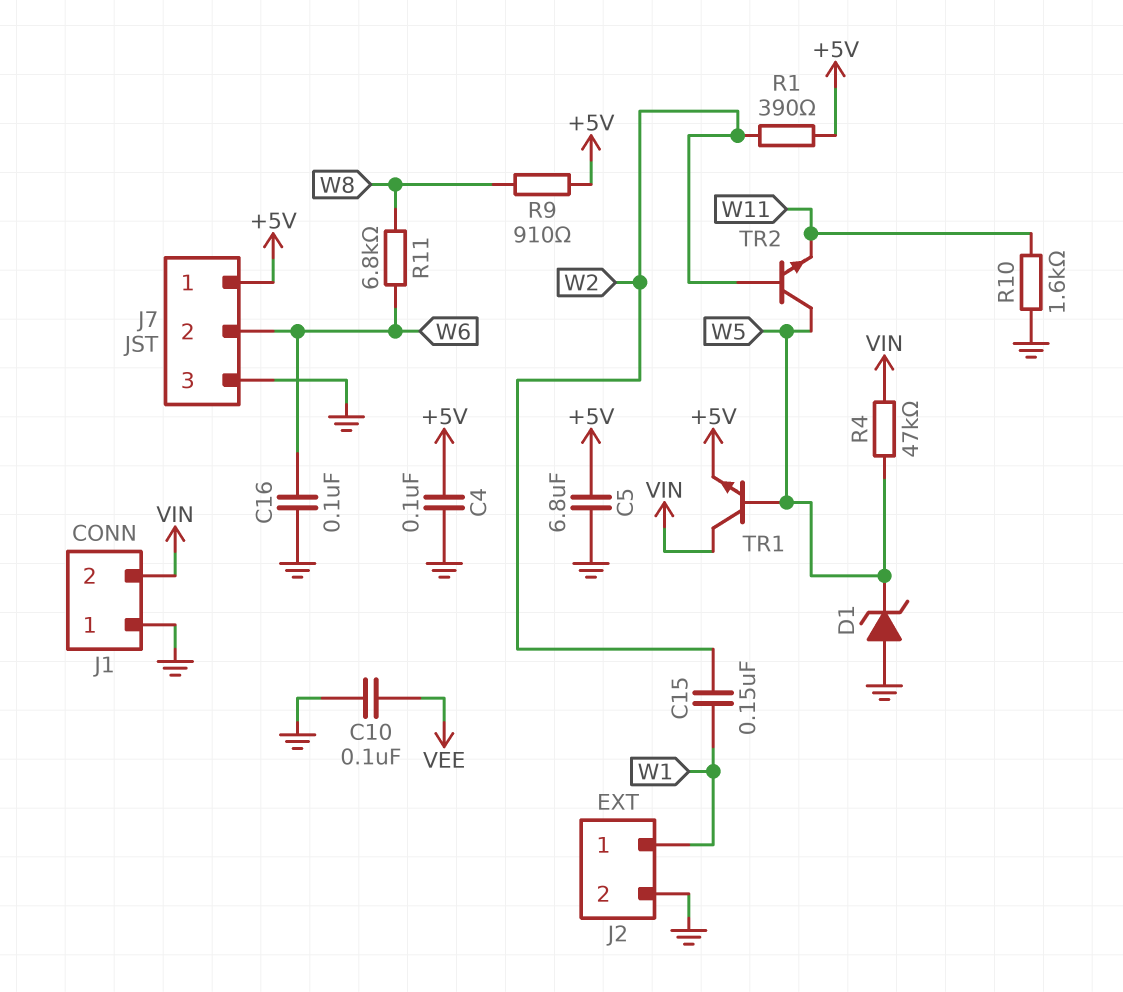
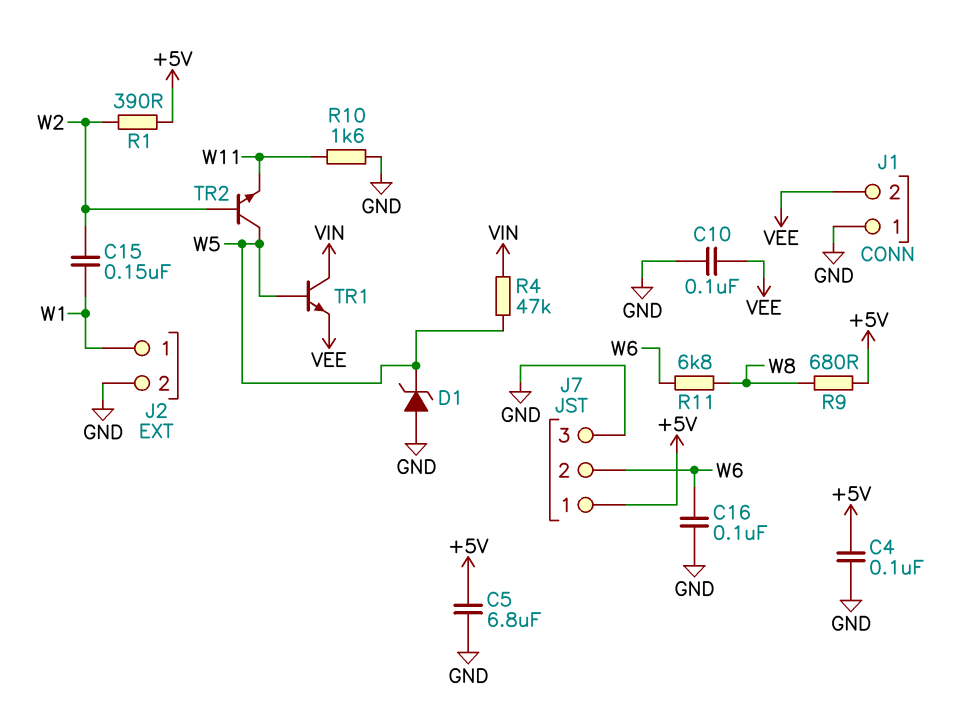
J1 pin 2: VIN -> VEE
R9: 910 (+5V, W8) -> 680 (+5V, W8)
TR1: NPN (B W5, C VIN, E +5V) -> NPN (B W5, C VIN, E VEE)

